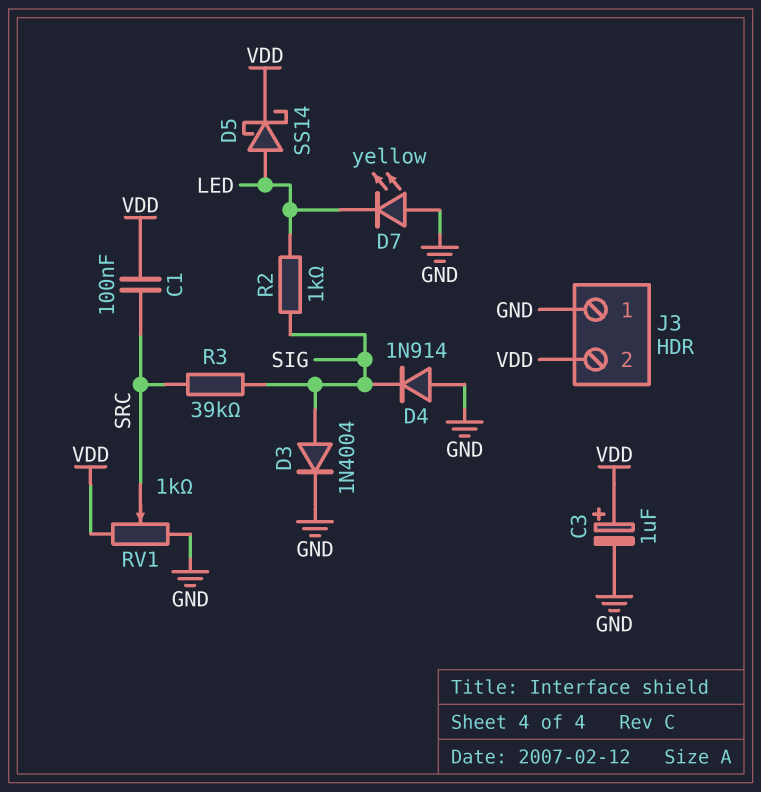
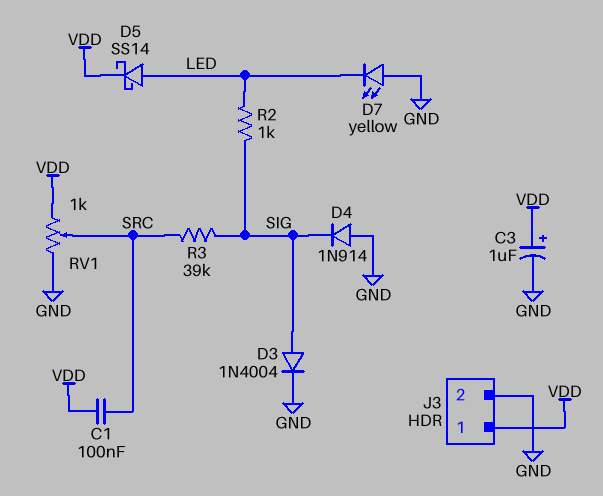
J3 pin 1: GND -> VDD
J3 pin 2: VDD -> GND

